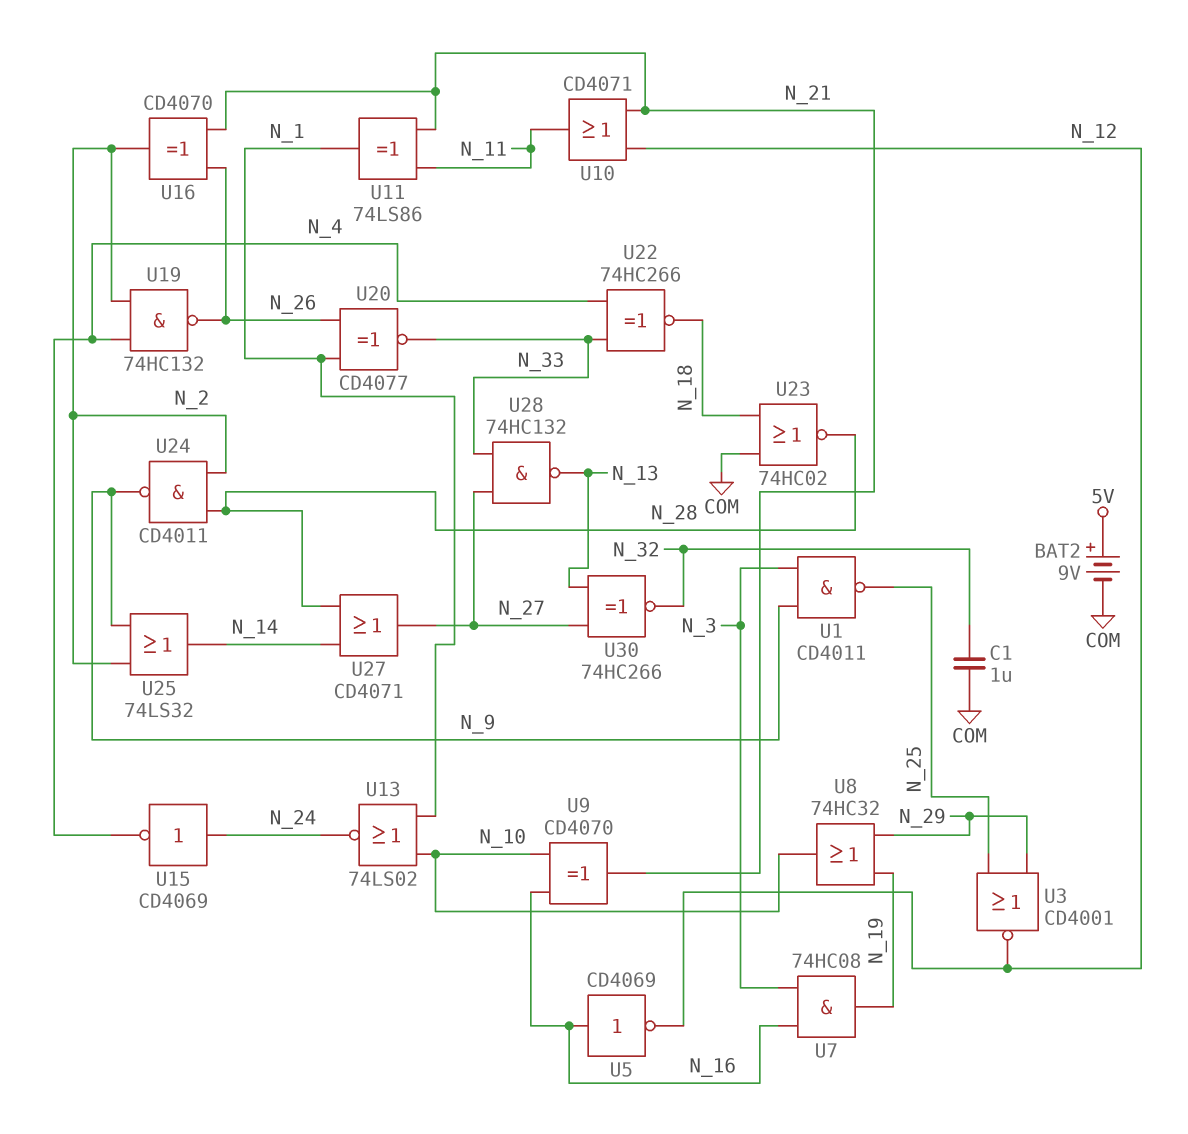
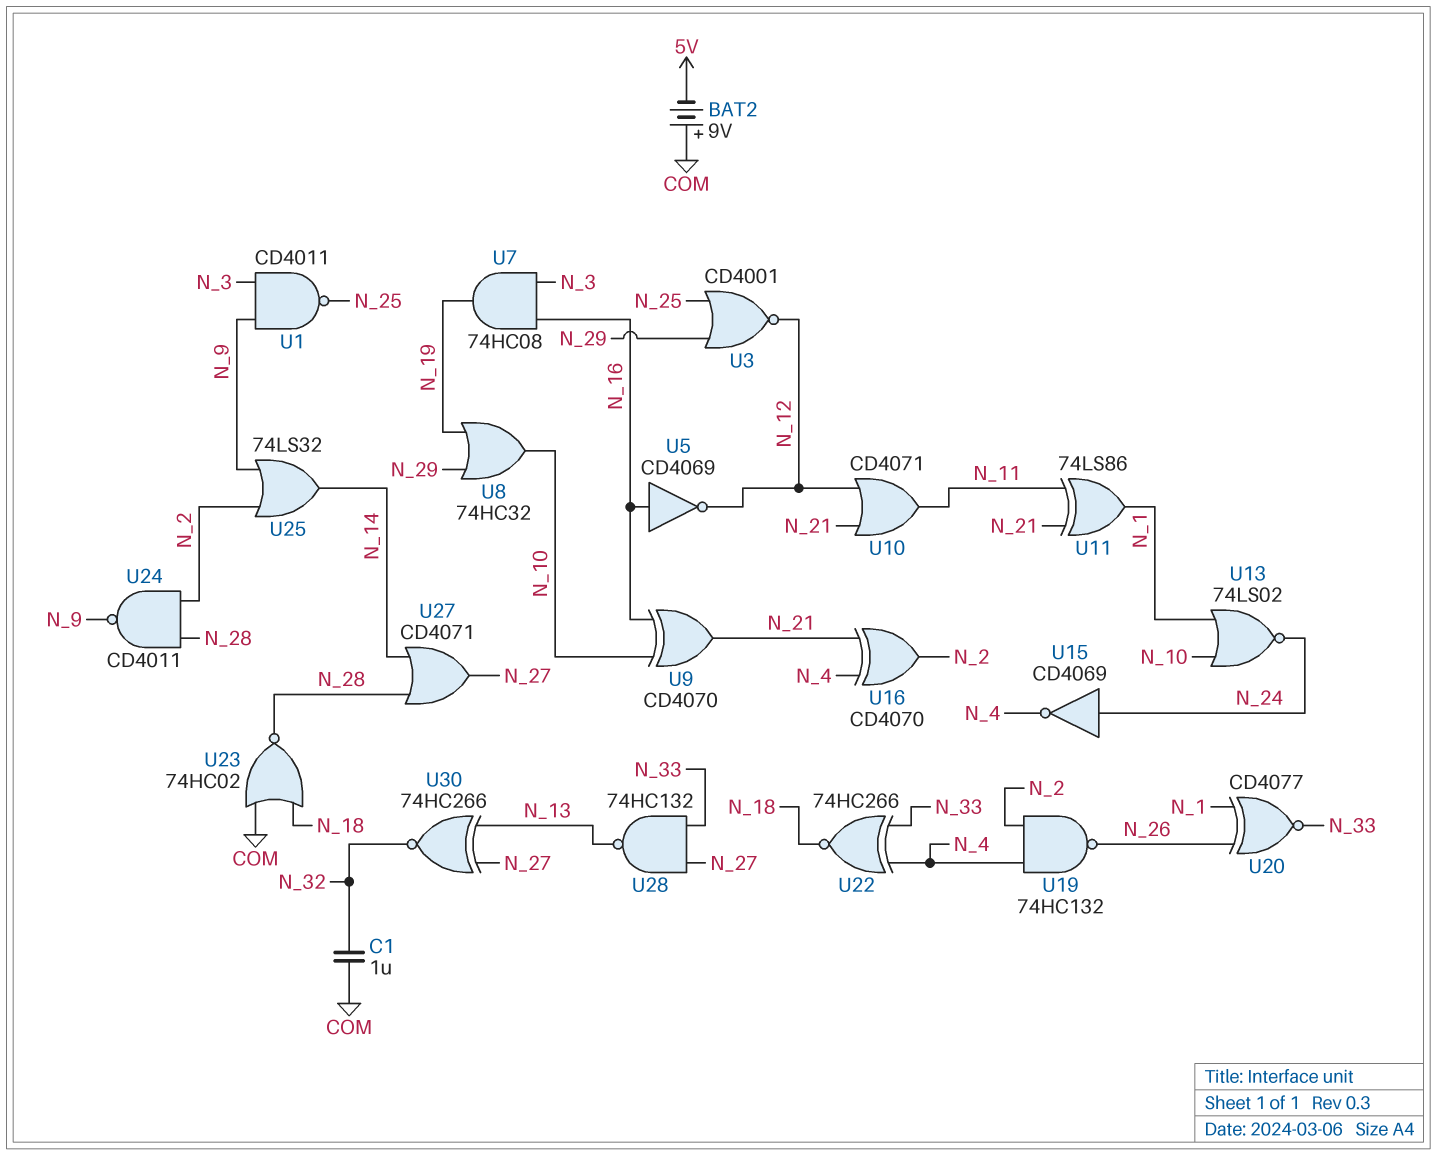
BAT2: 9V (plus 5V, minus COM) -> 9V (plus COM, minus 5V)
U16: XOR CD4070 (in N_21, in N_26, out N_2) -> XOR CD4070 (in N_4, in N_21, out N_2)

